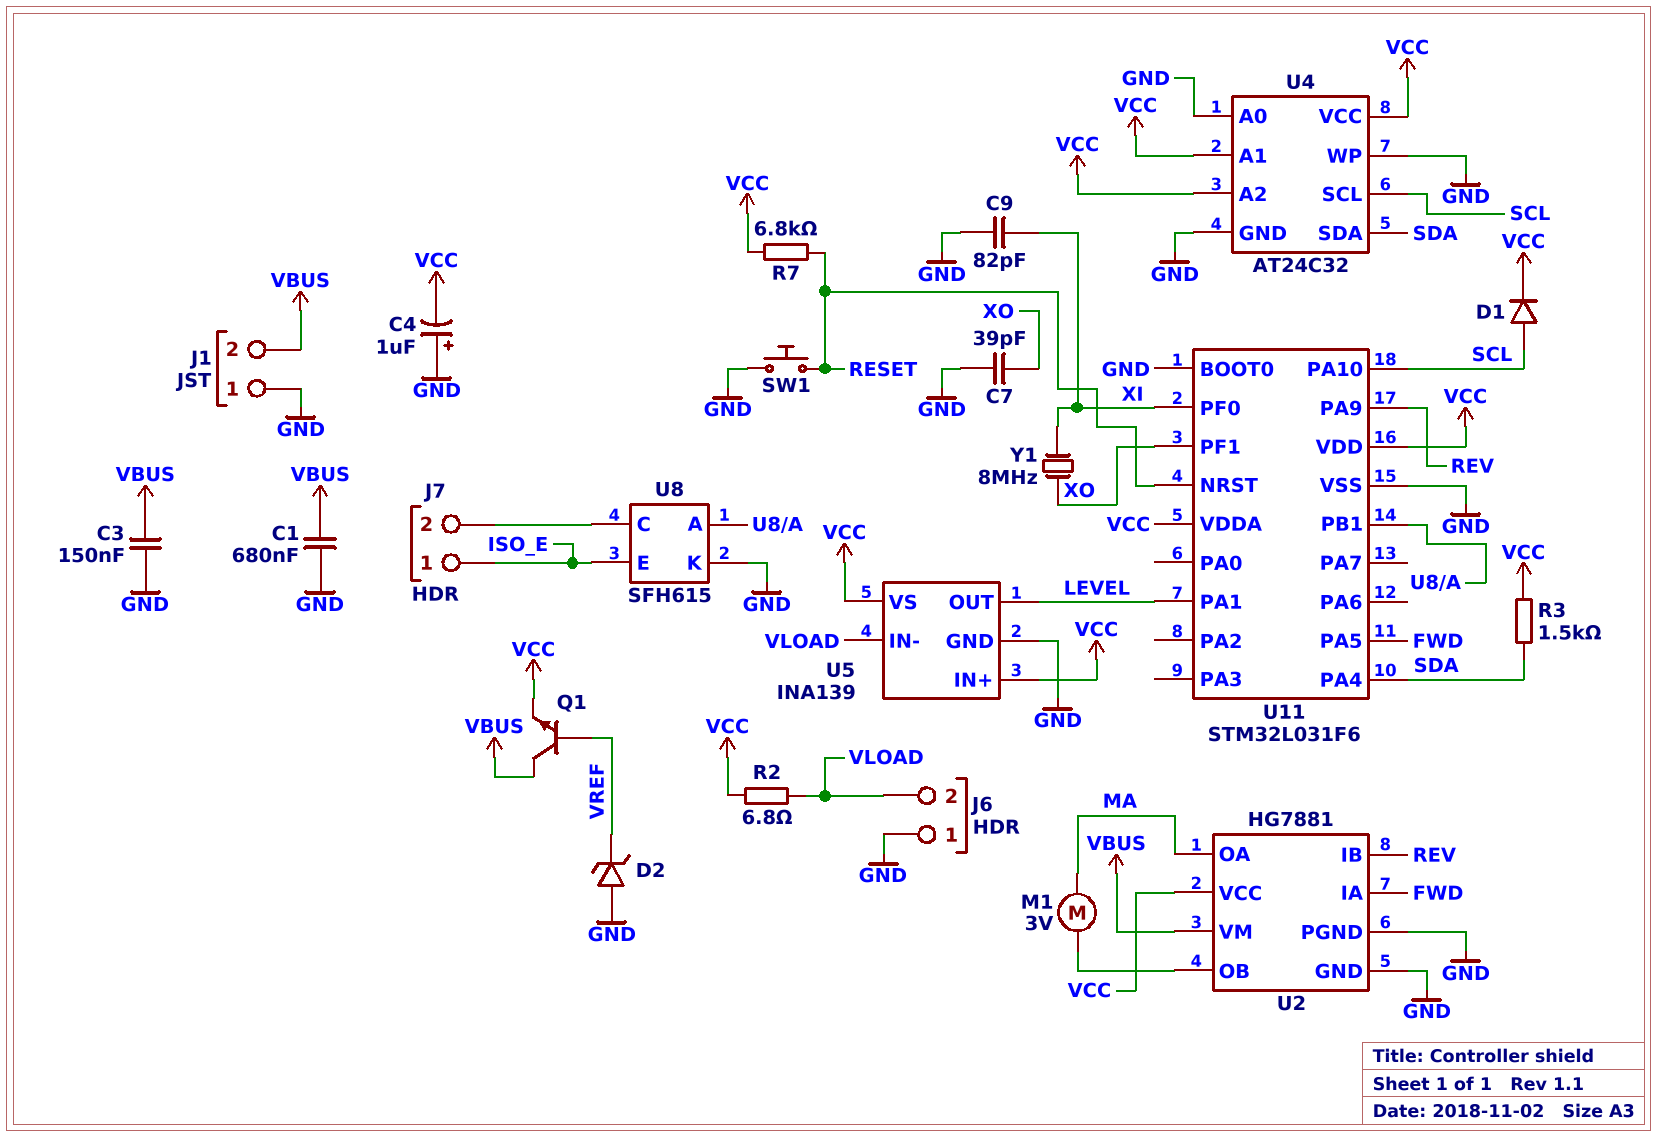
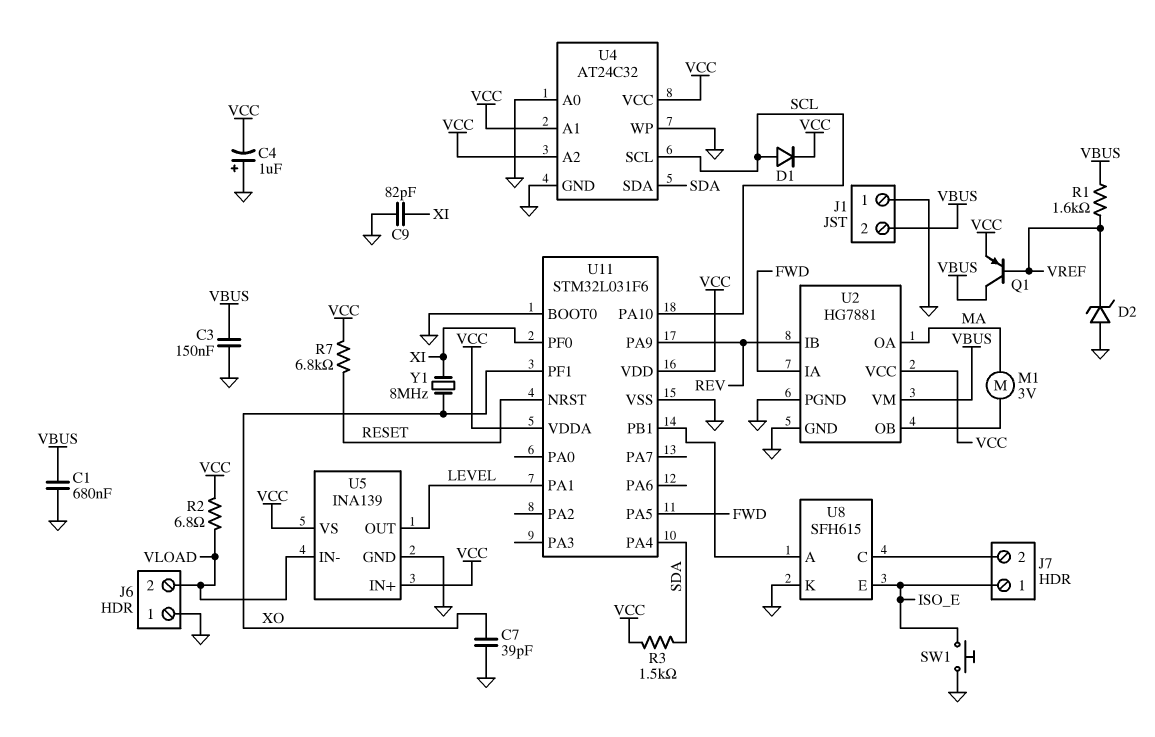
Q1: NPN (B VREF, C VBUS, E VCC) -> PNP (B VREF, C VBUS, E VCC)
R1: none -> 1.6k (VBUS, VREF)
SW1: button (GND, RESET) -> button (GND, ISO_E)

